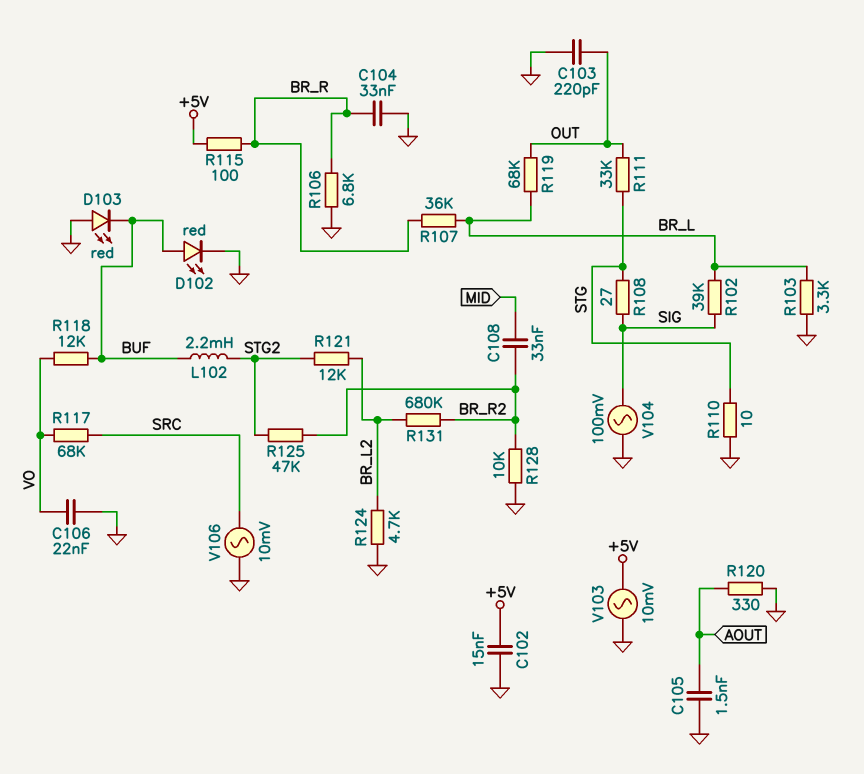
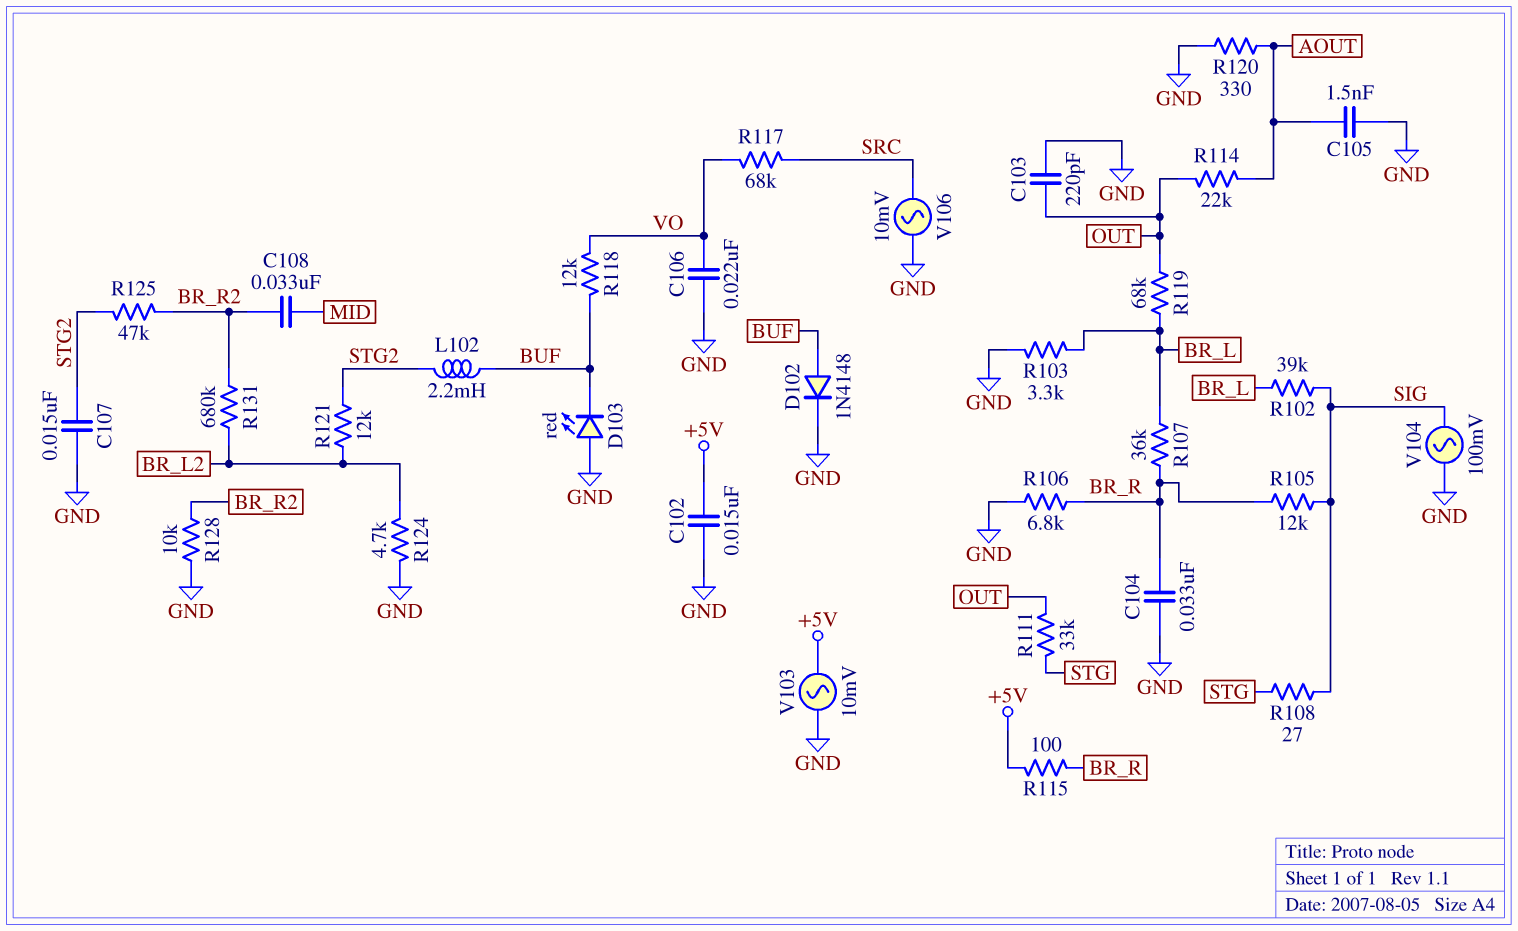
C107: none -> 15nF (GND, STG2)
D102: LED red (A BUF, K GND) -> diode 1N4148 (A BUF, K GND)
R105: none -> 12k (BR_R, SIG)
R110: 10 (GND, STG) -> none
R114: none -> 22k (AOUT, OUT)

